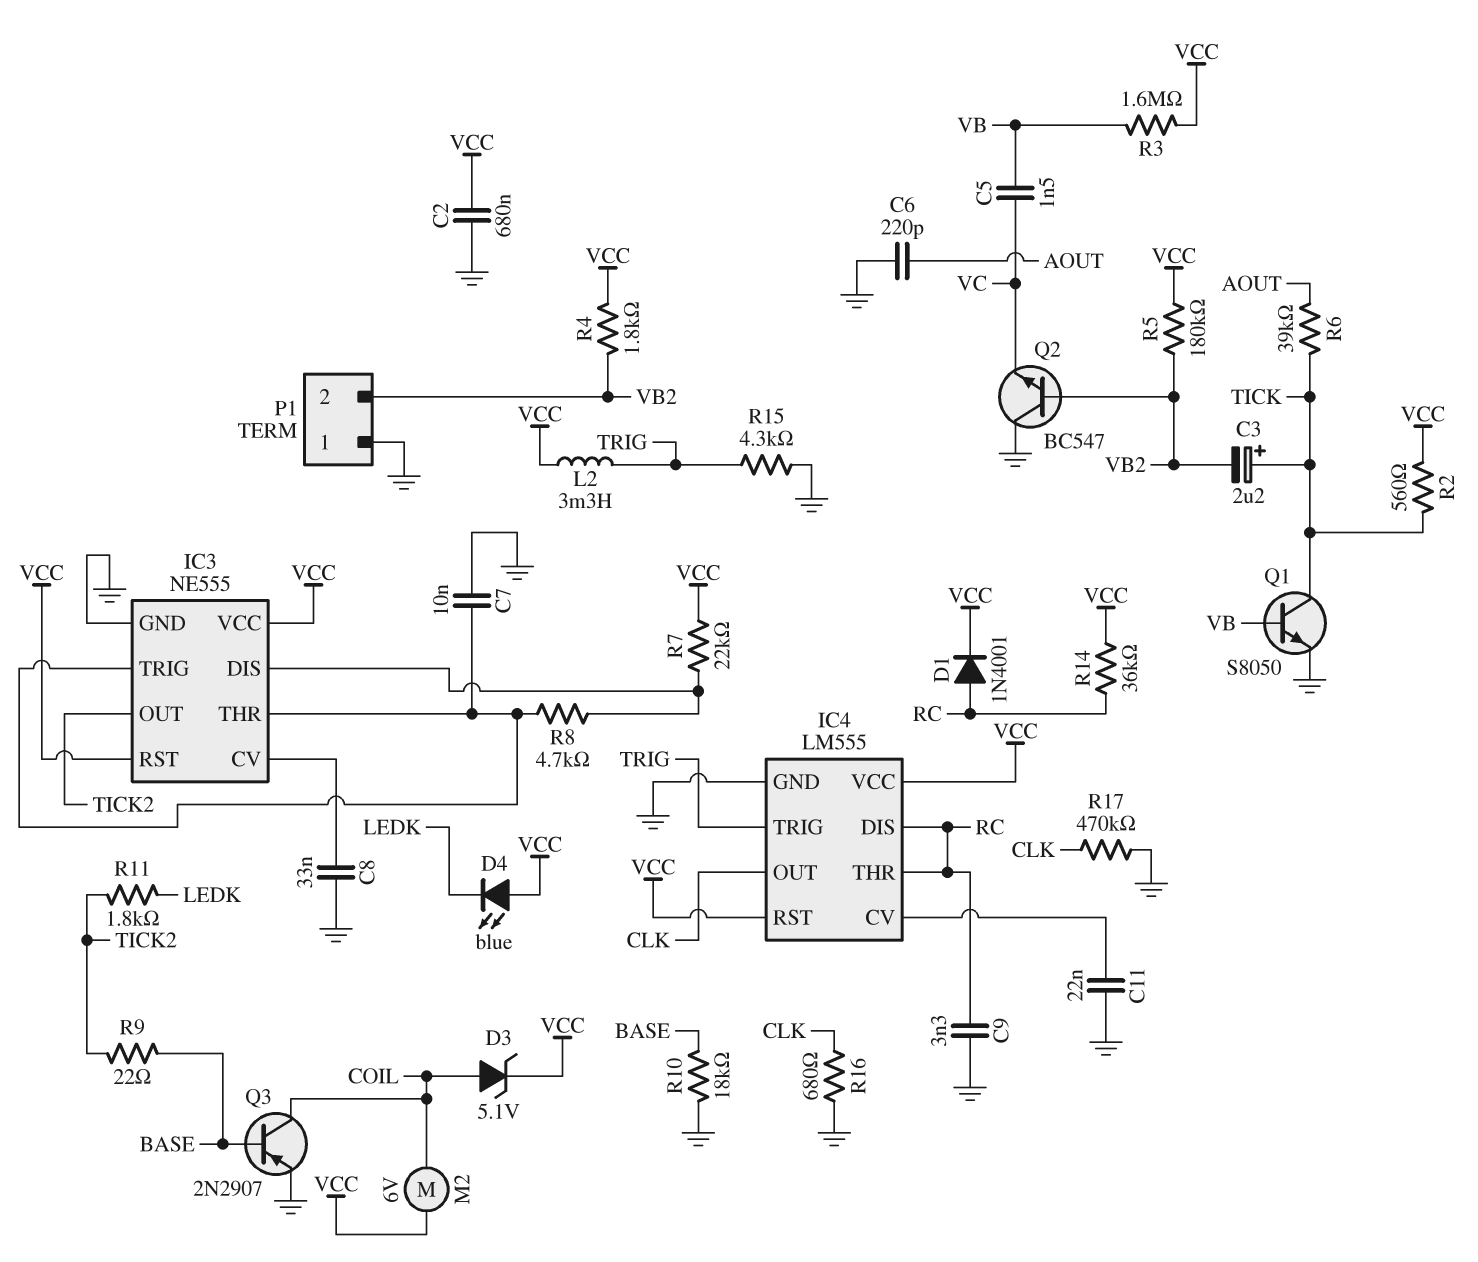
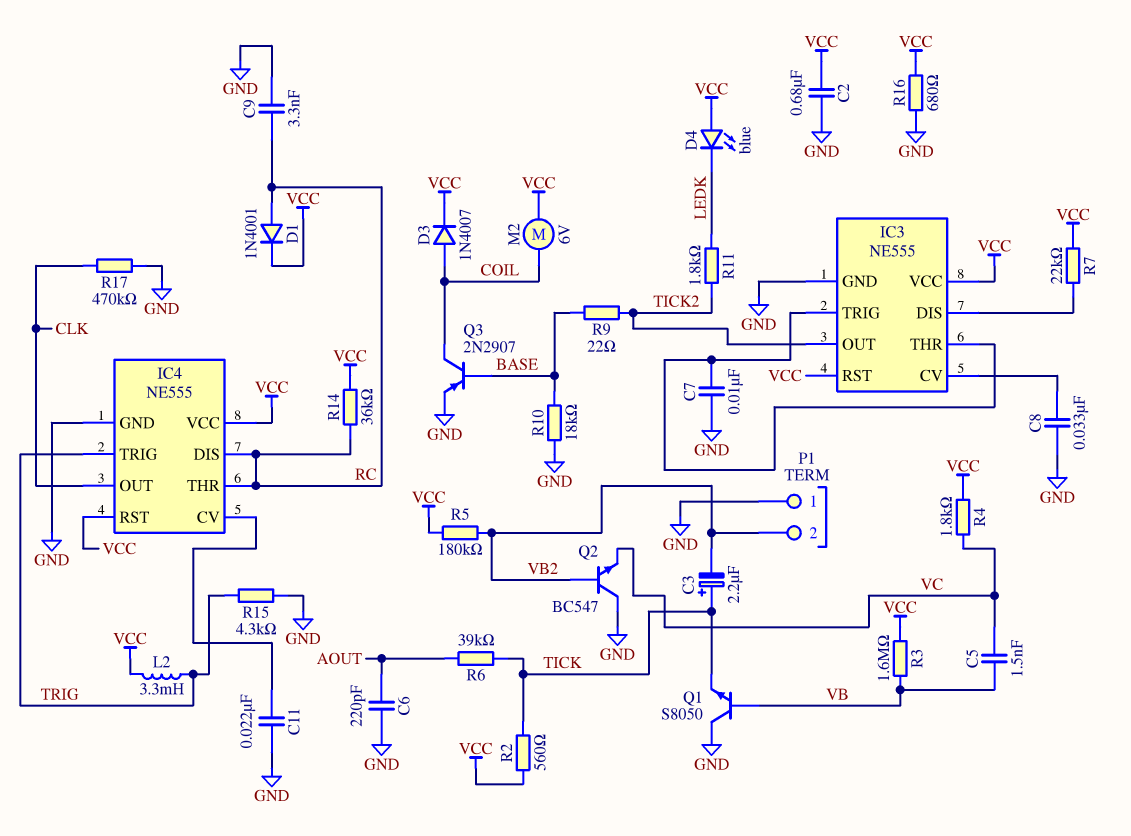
D3: zener 5.1V (A COIL, K VCC) -> diode 1N4007 (A COIL, K VCC)
IC4: LM555 -> NE555
Q1: NPN S8050 (B VB, C TICK, E GND) -> NPN S8050 (B VB, C GND, E TICK)
R4: 1.8k (VB2, VCC) -> 1.8k (VC, VCC)
R8: 4.7k (IC3/DIS, IC3/THR) -> none
R16: 680 (CLK, GND) -> 680 (GND, VCC)

